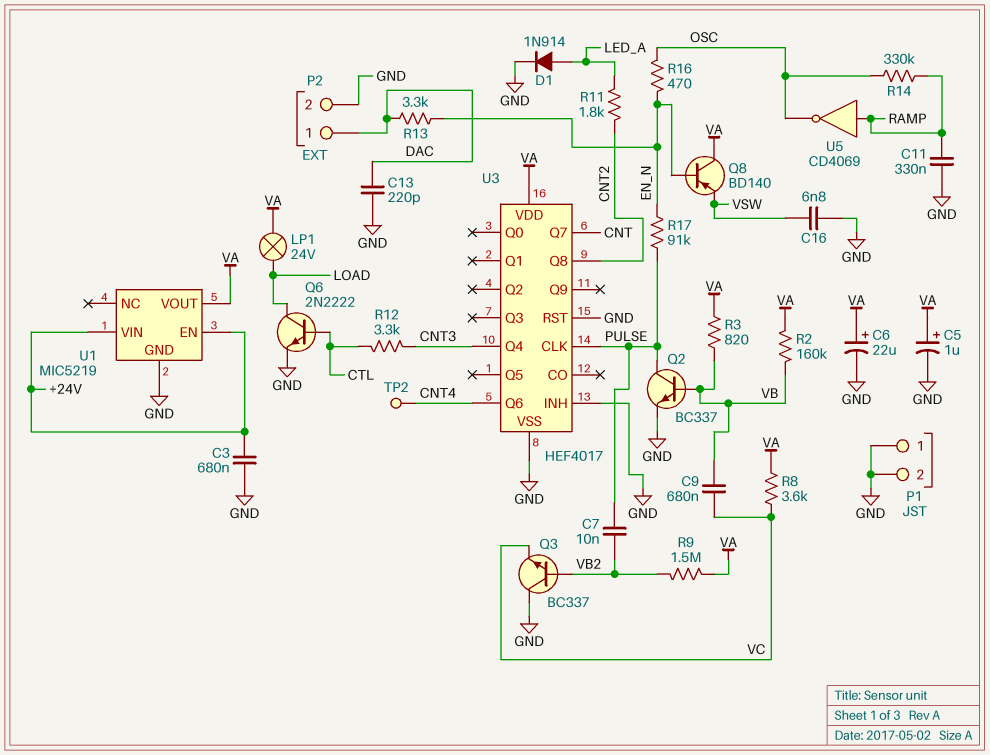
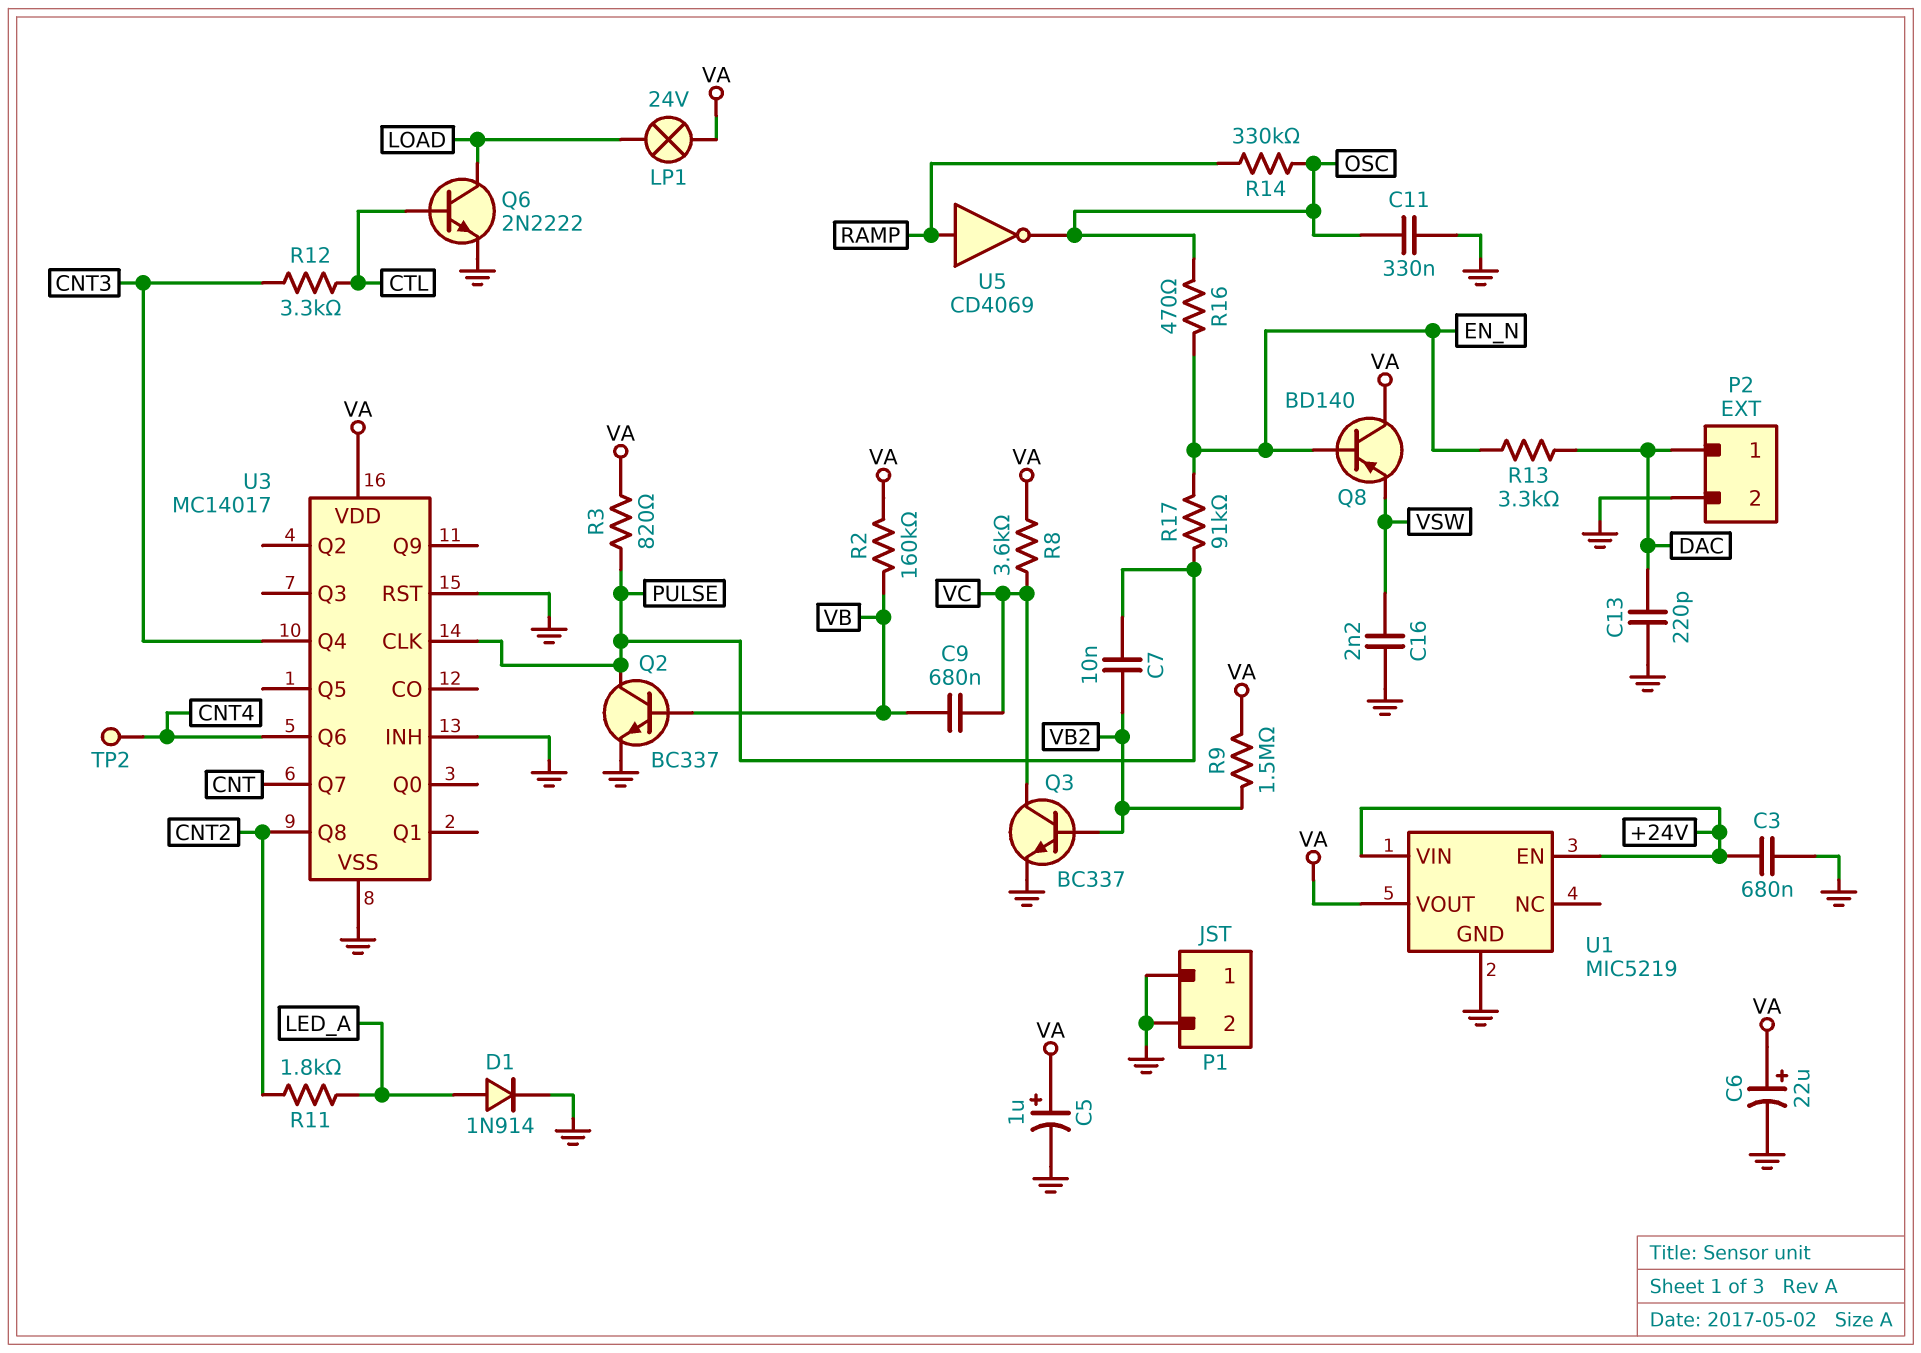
C11: 330nF (GND, RAMP) -> 330nF (GND, OSC)
C16: 6.8nF (GND, VSW) -> 2.2nF (GND, VSW)
Q3: NPN BC337 (B VB2, C GND, E VC) -> NPN BC337 (B VB2, C VC, E GND)
R3: 820 (VA, VB) -> 820 (PULSE, VA)
U3: HEF4017 -> MC14017

